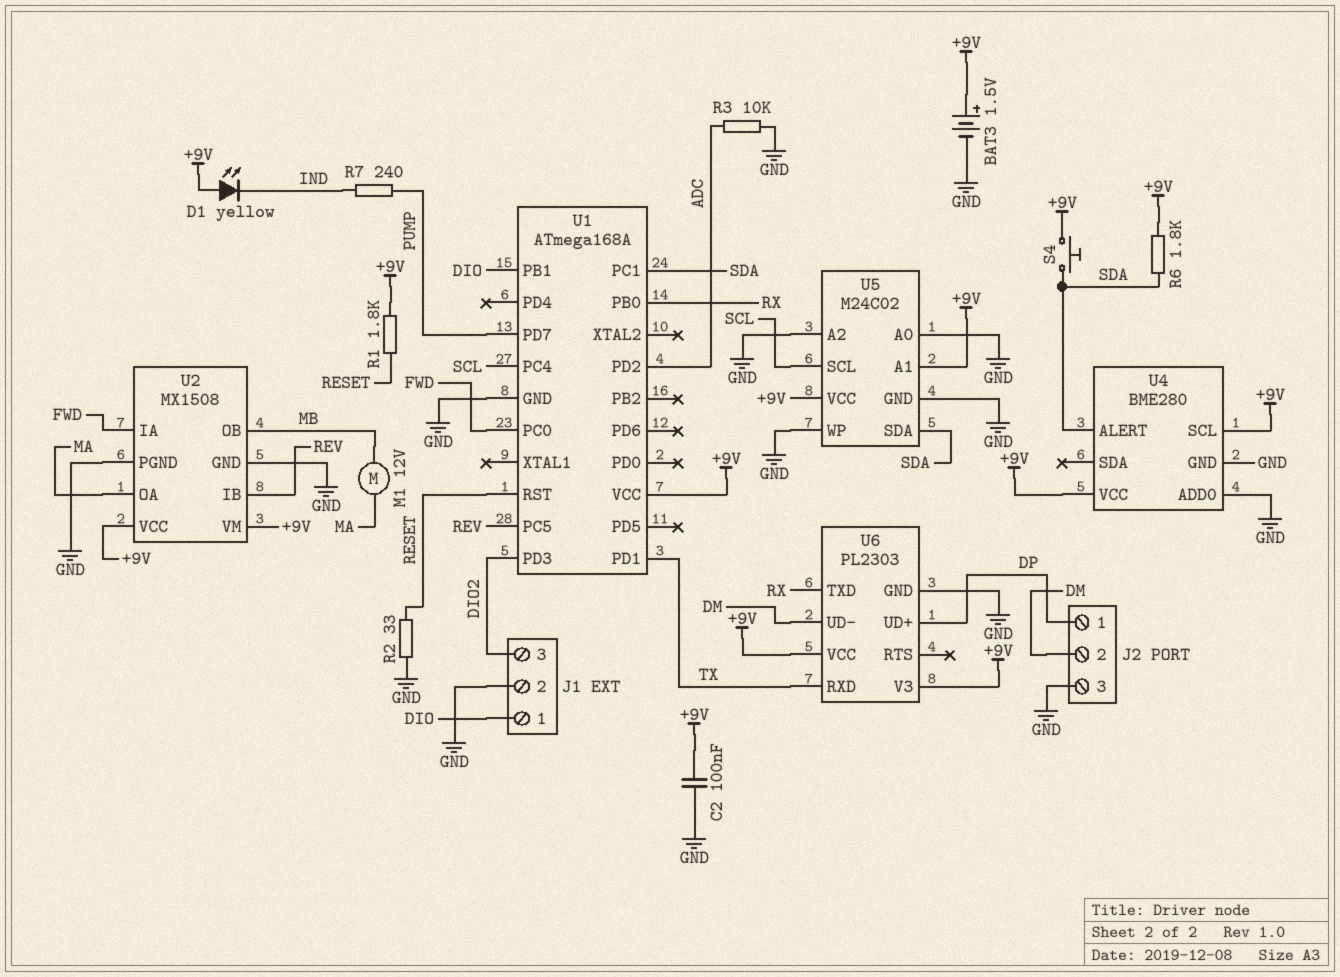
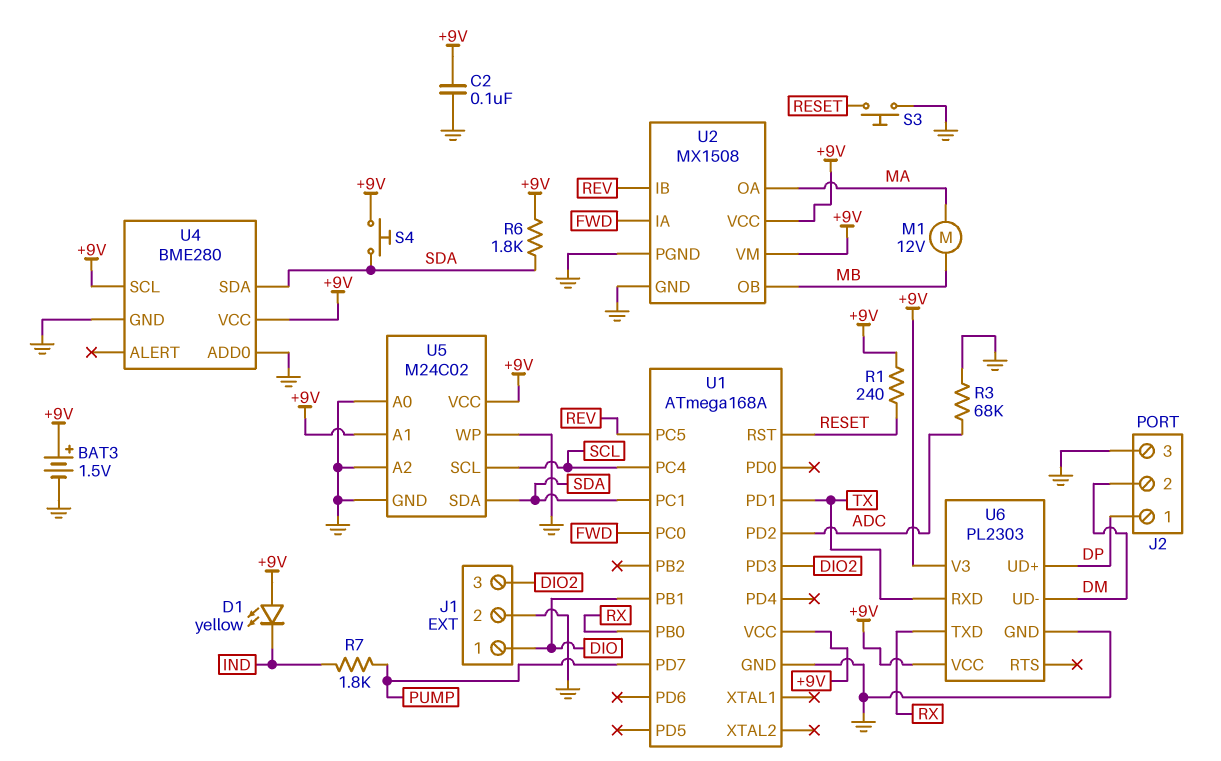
R1: 1.8k (+9V, RESET) -> 240 (+9V, RESET)
R2: 33 (GND, RESET) -> none
R3: 10k (ADC, GND) -> 68k (ADC, GND)
R7: 240 (IND, PUMP) -> 1.8k (IND, PUMP)
S3: none -> button (GND, RESET)
U4 pin ALERT: SDA -> none
U4 pin SDA: none -> SDA

